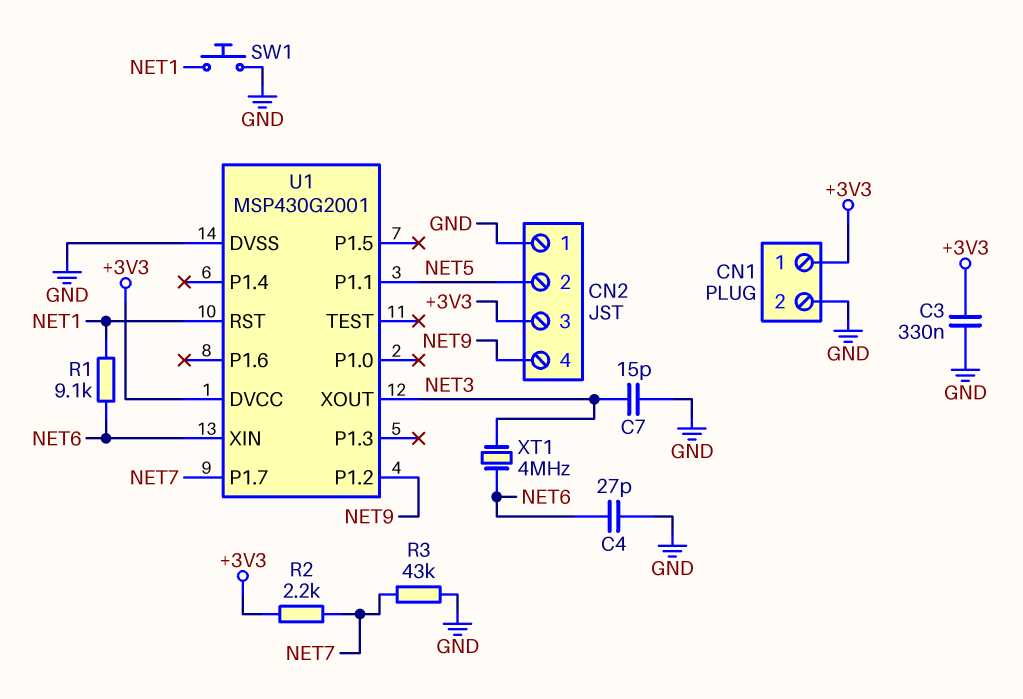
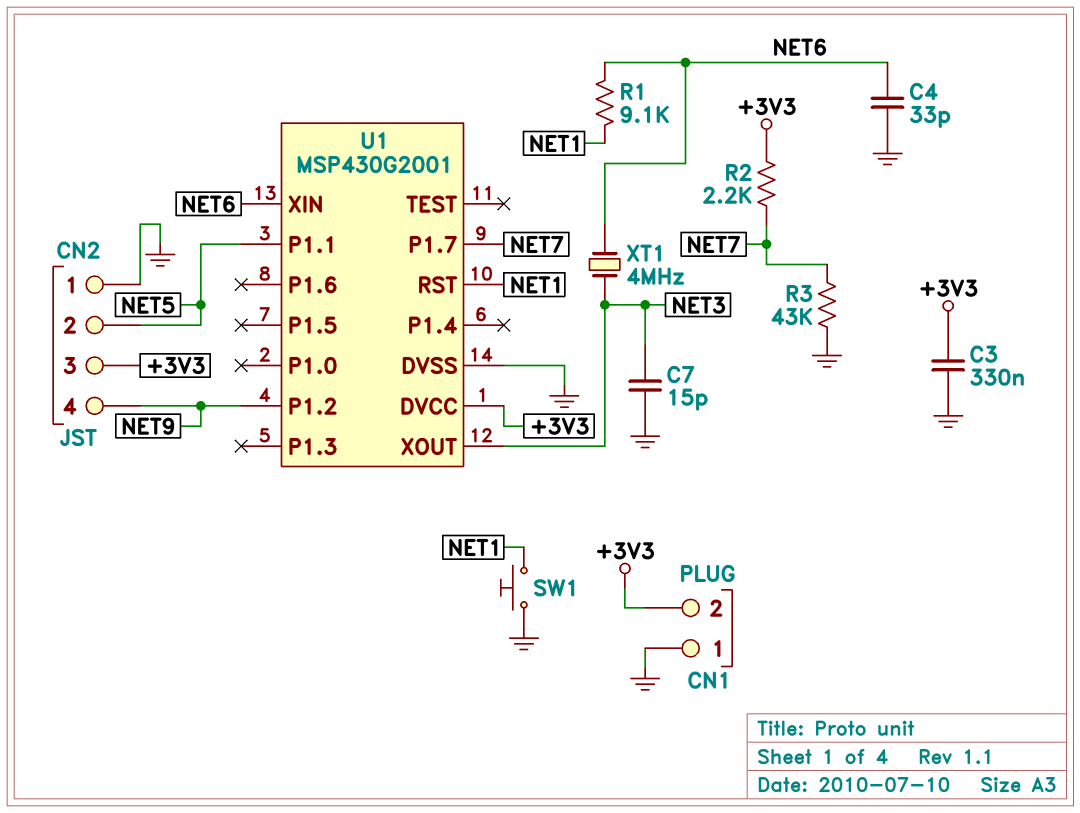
C4: 27pF (GND, NET6) -> 33pF (GND, NET6)
CN1 pin 1: +3V3 -> GND
CN1 pin 2: GND -> +3V3

